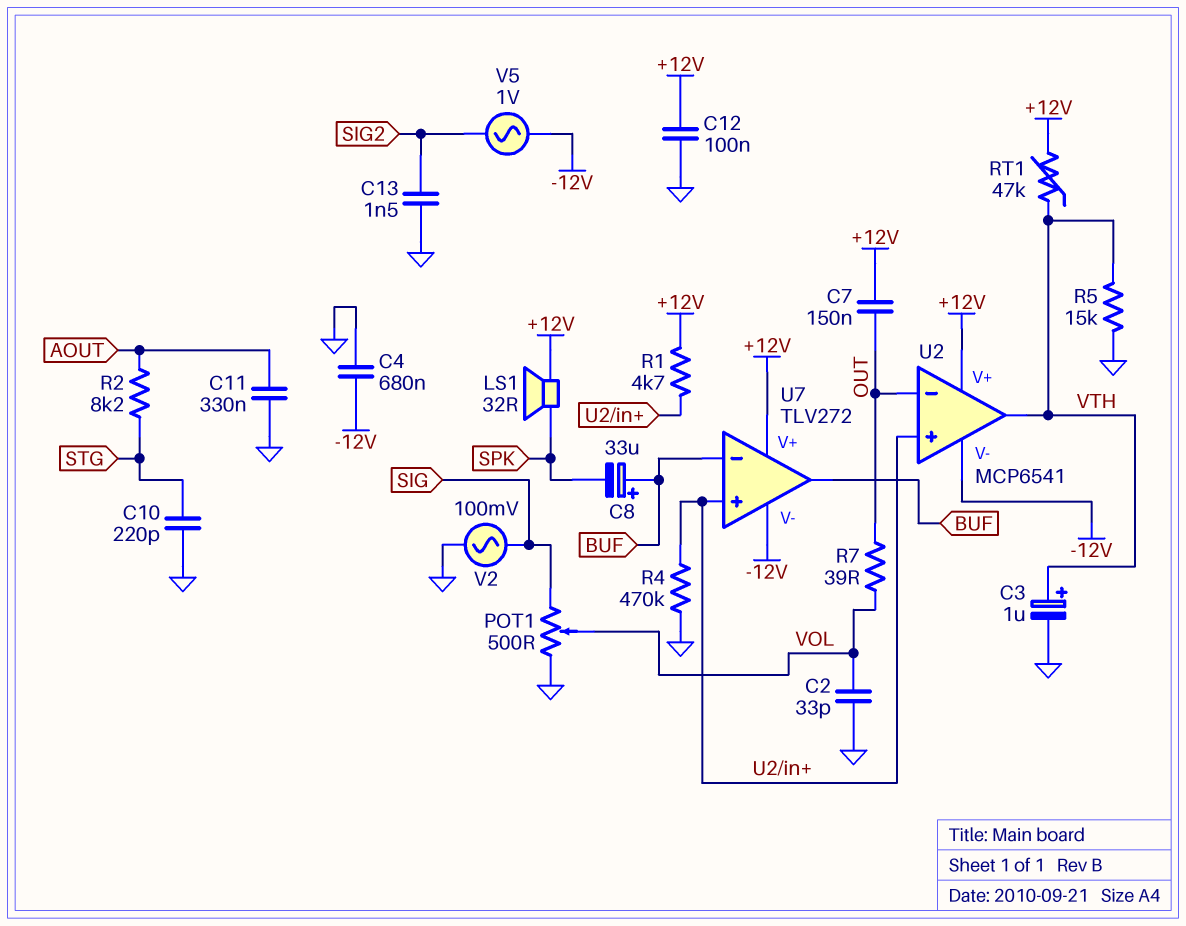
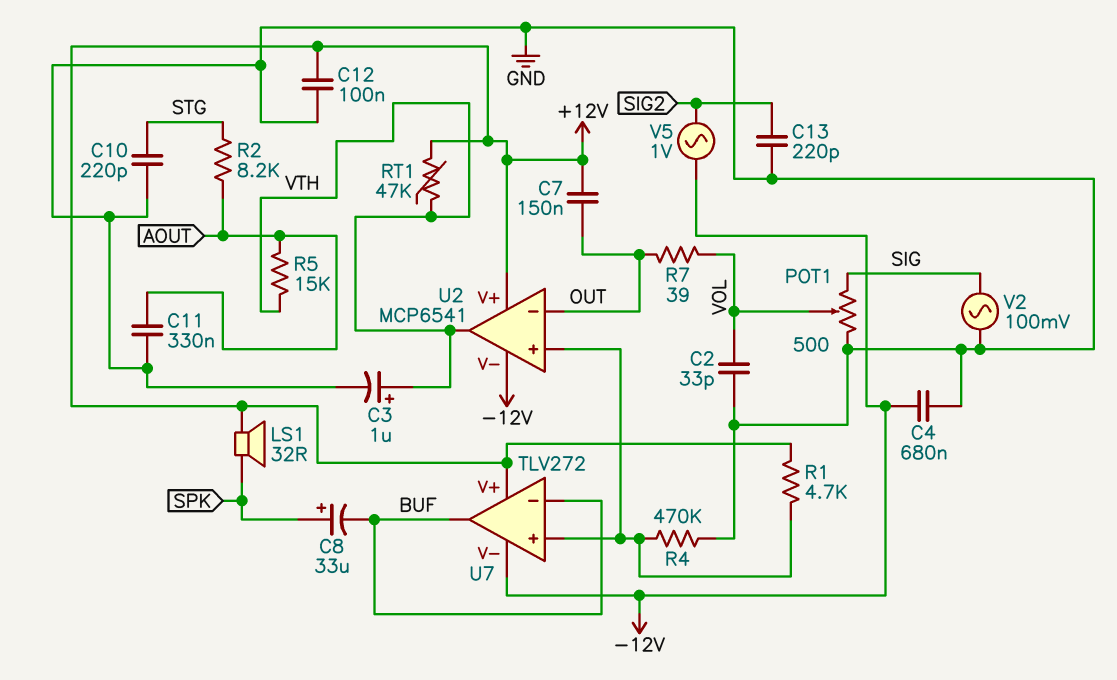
C8: 33uF (plus BUF, minus SPK) -> 33uF (plus SPK, minus BUF)
C13: 1.5nF (GND, SIG2) -> 220pF (GND, SIG2)
R5: 15k (GND, VTH) -> 15k (AOUT, VTH)

